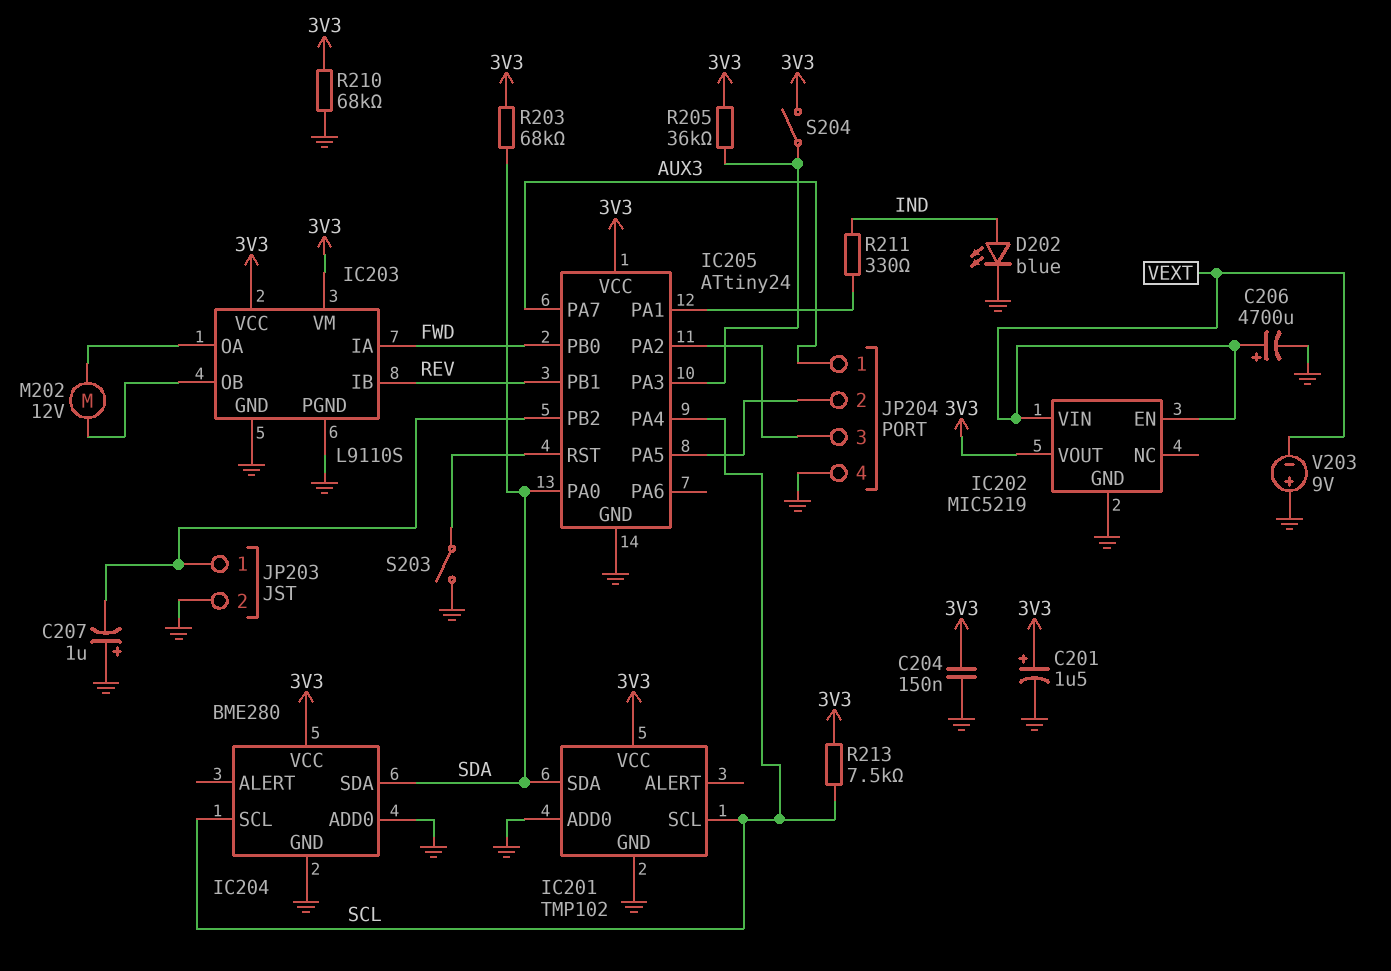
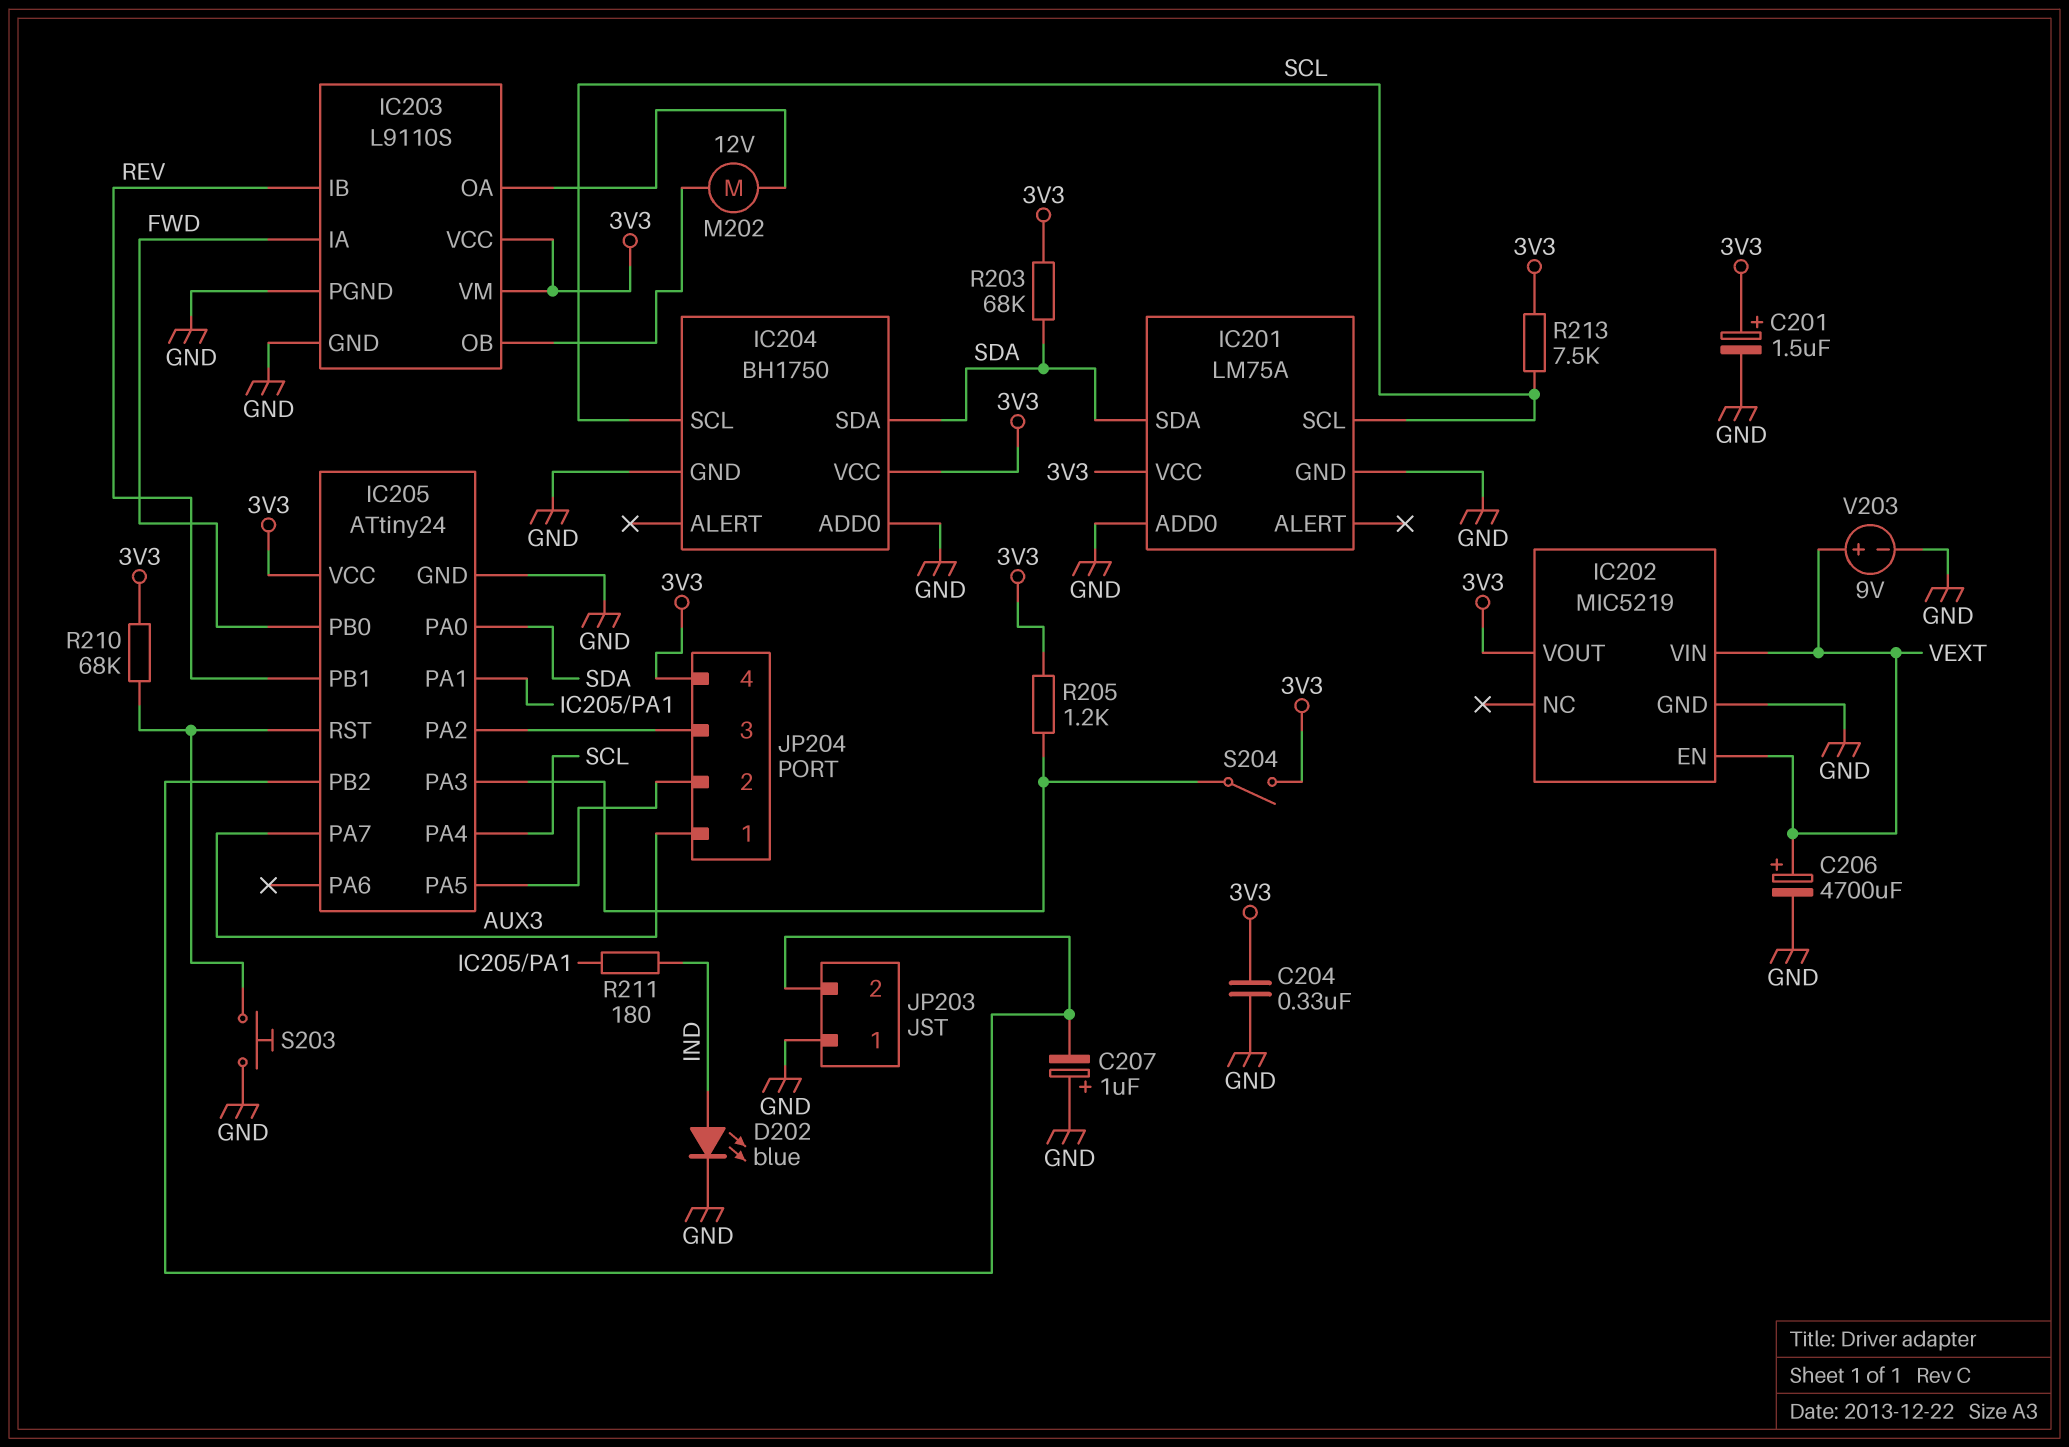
C204: 150nF (3V3, GND) -> 330nF (3V3, GND)
IC201: TMP102 -> LM75A
IC204: BME280 -> BH1750
JP203 pin 1: IC205/PB2 -> GND
JP203 pin 2: GND -> IC205/PB2
JP204 pin 4: GND -> 3V3
R205: 36k (3V3, IC205/PA3) -> 1.2k (3V3, IC205/PA3)
R210: 68k (3V3, GND) -> 68k (3V3, IC205/RST)
R211: 330 (IC205/PA1, IND) -> 180 (IC205/PA1, IND)
S203: switch (GND, IC205/RST) -> button (GND, IC205/RST)
V203: 9V (plus GND, minus VEXT) -> 9V (plus VEXT, minus GND)

